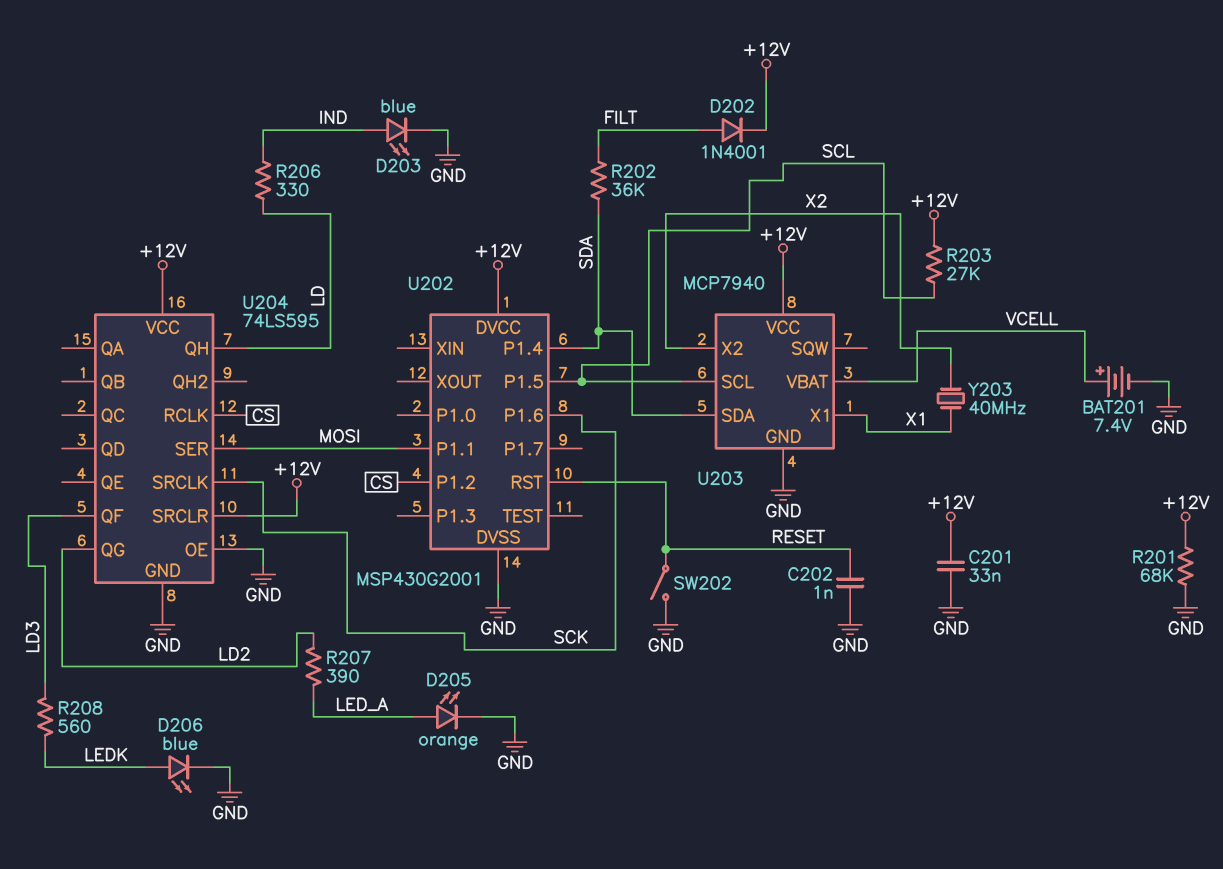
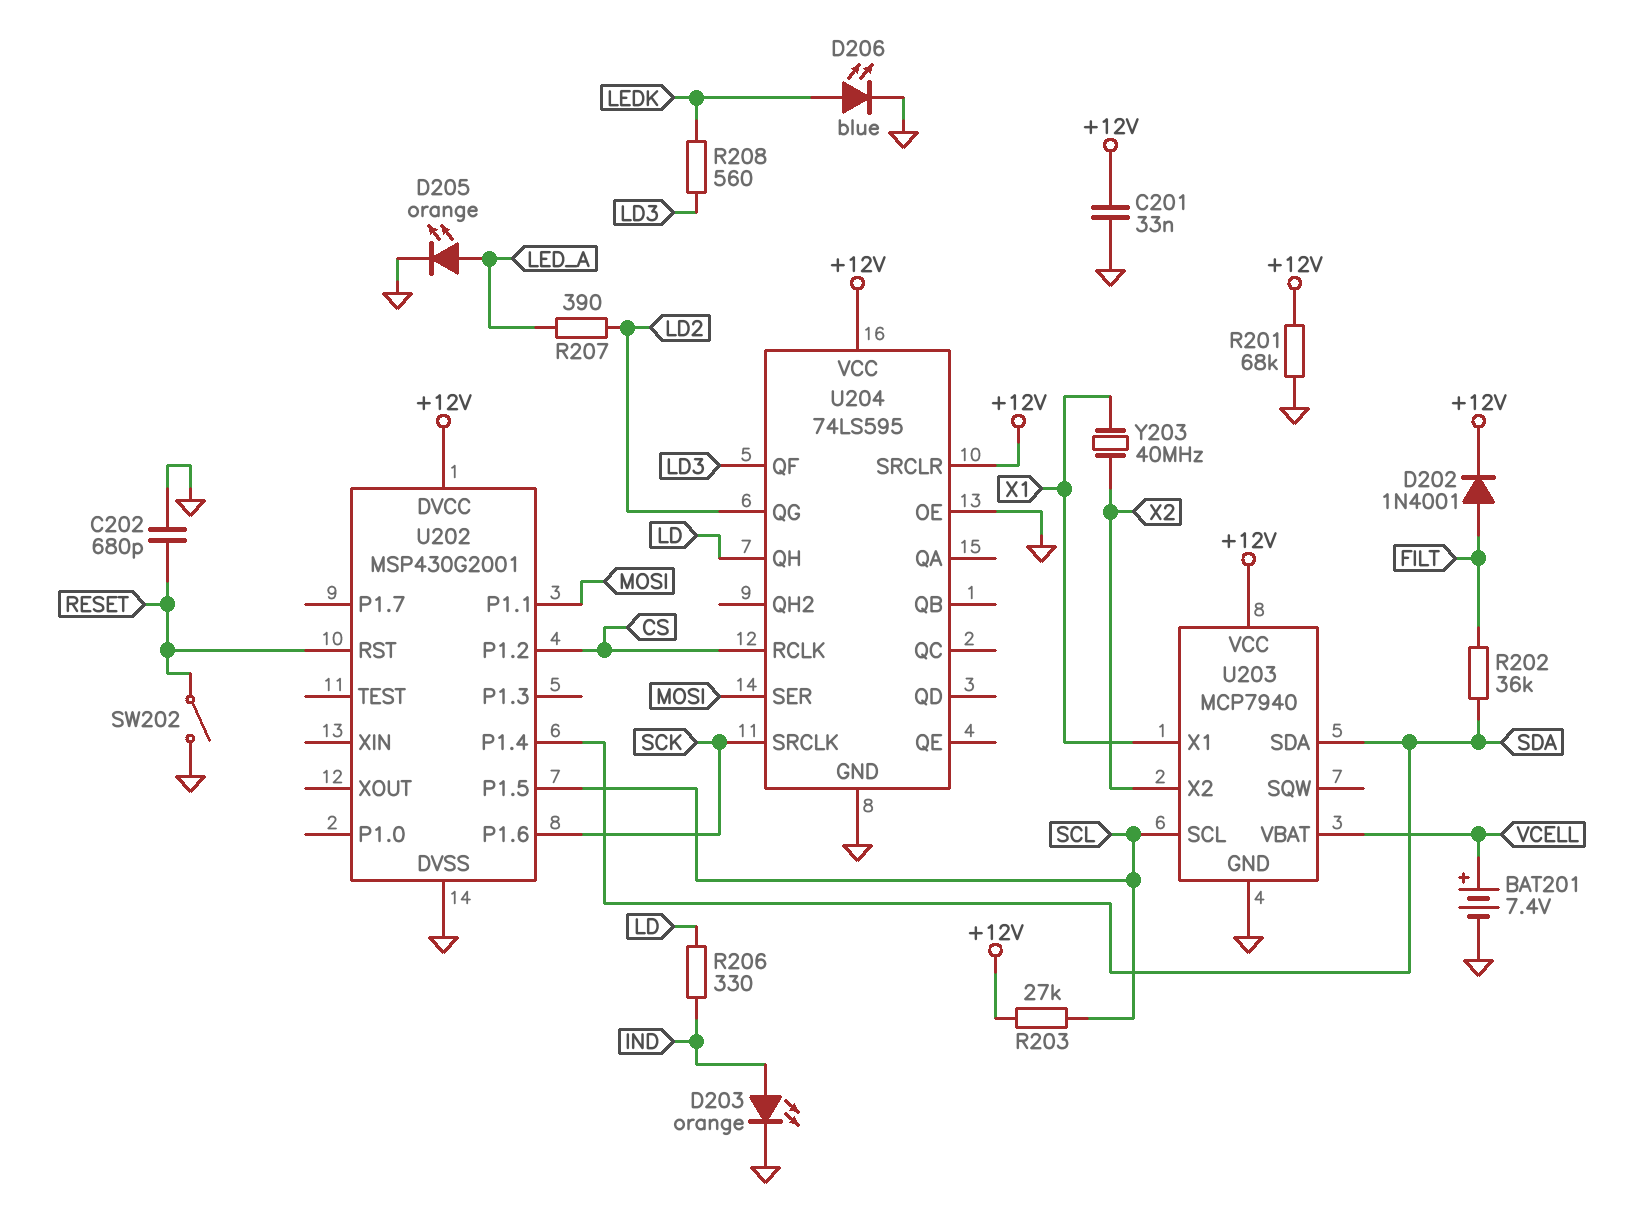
C202: 1nF (GND, RESET) -> 680pF (GND, RESET)
D203: LED blue (A IND, K GND) -> LED orange (A IND, K GND)

